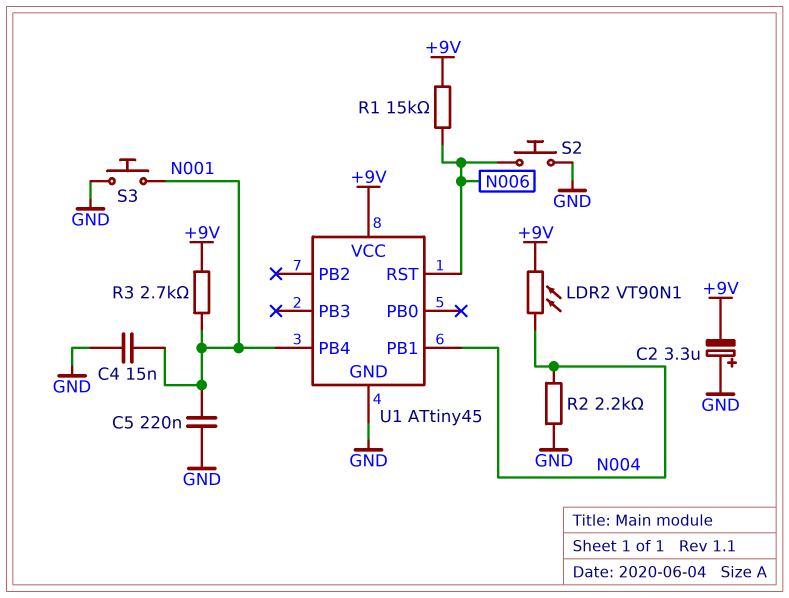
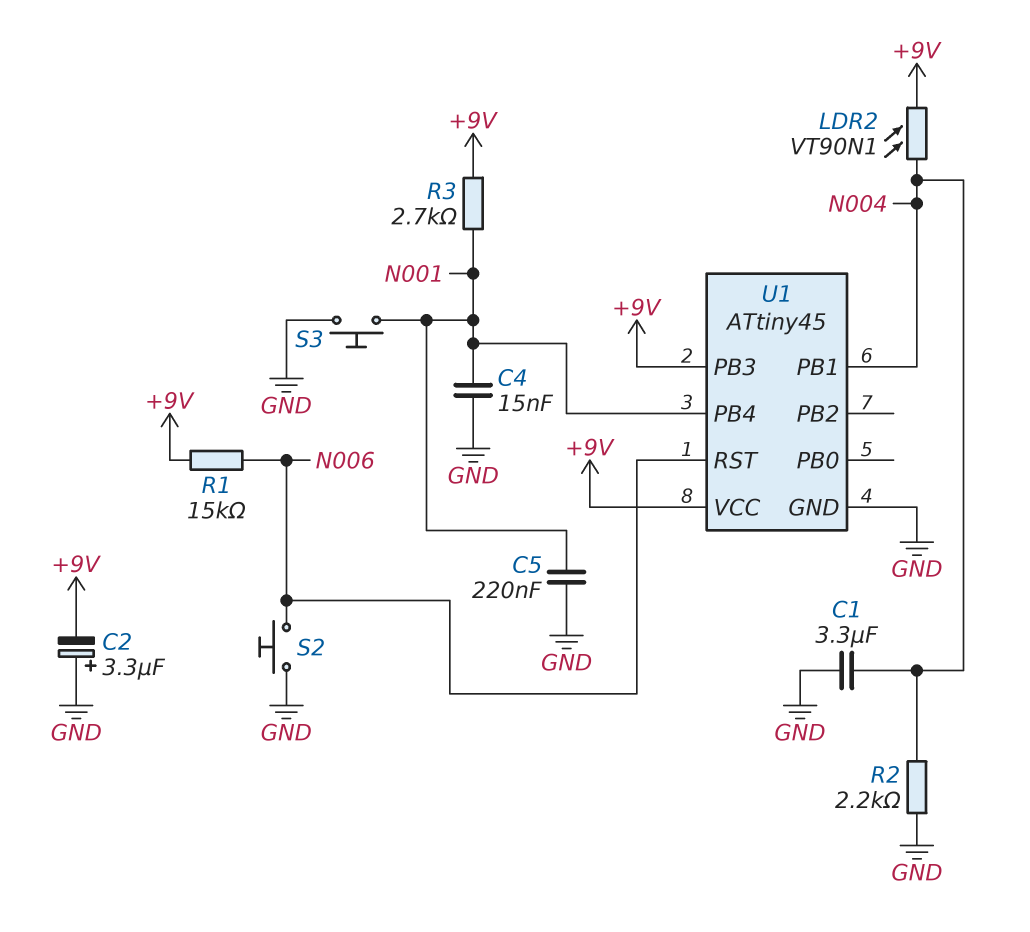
C1: none -> 3.3uF (GND, N004)
U1 pin PB3: none -> +9V

